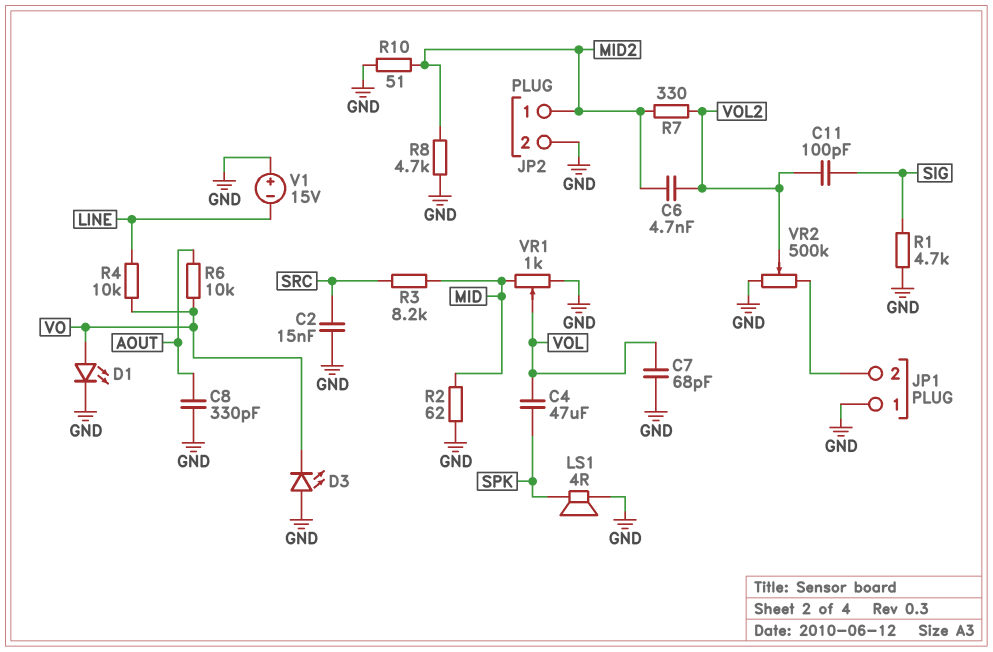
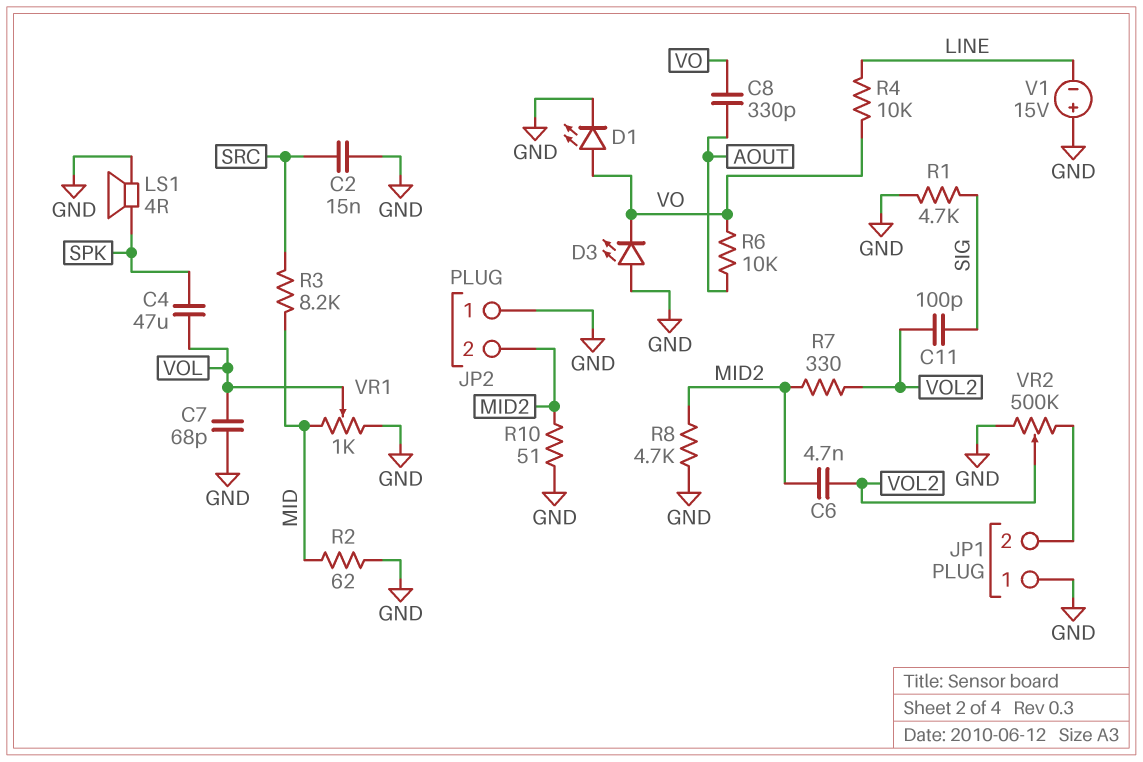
C8: 330pF (AOUT, GND) -> 330pF (AOUT, VO)
JP2 pin 1: MID2 -> GND
JP2 pin 2: GND -> MID2

